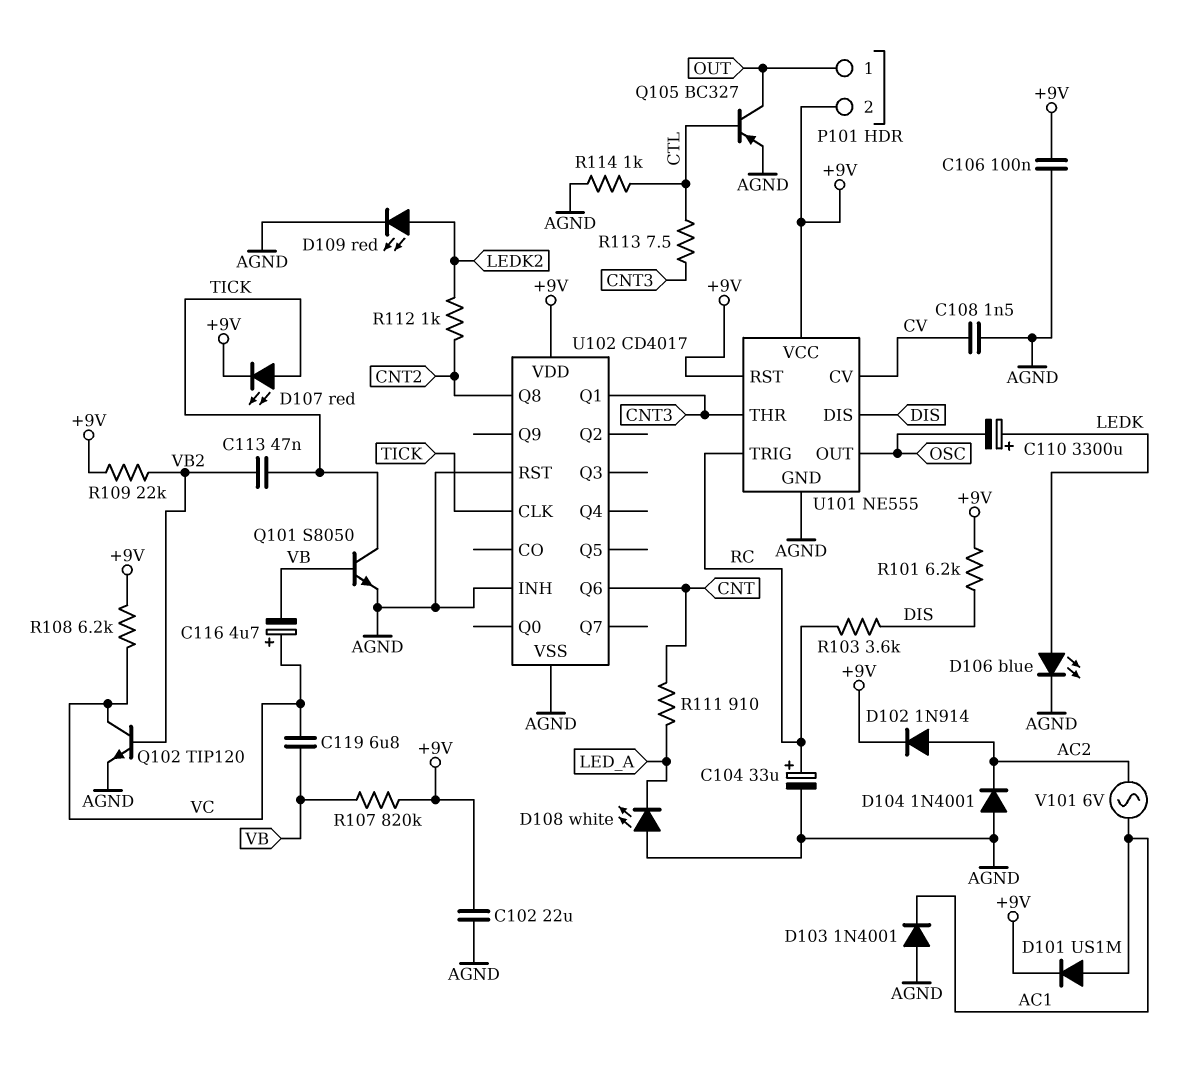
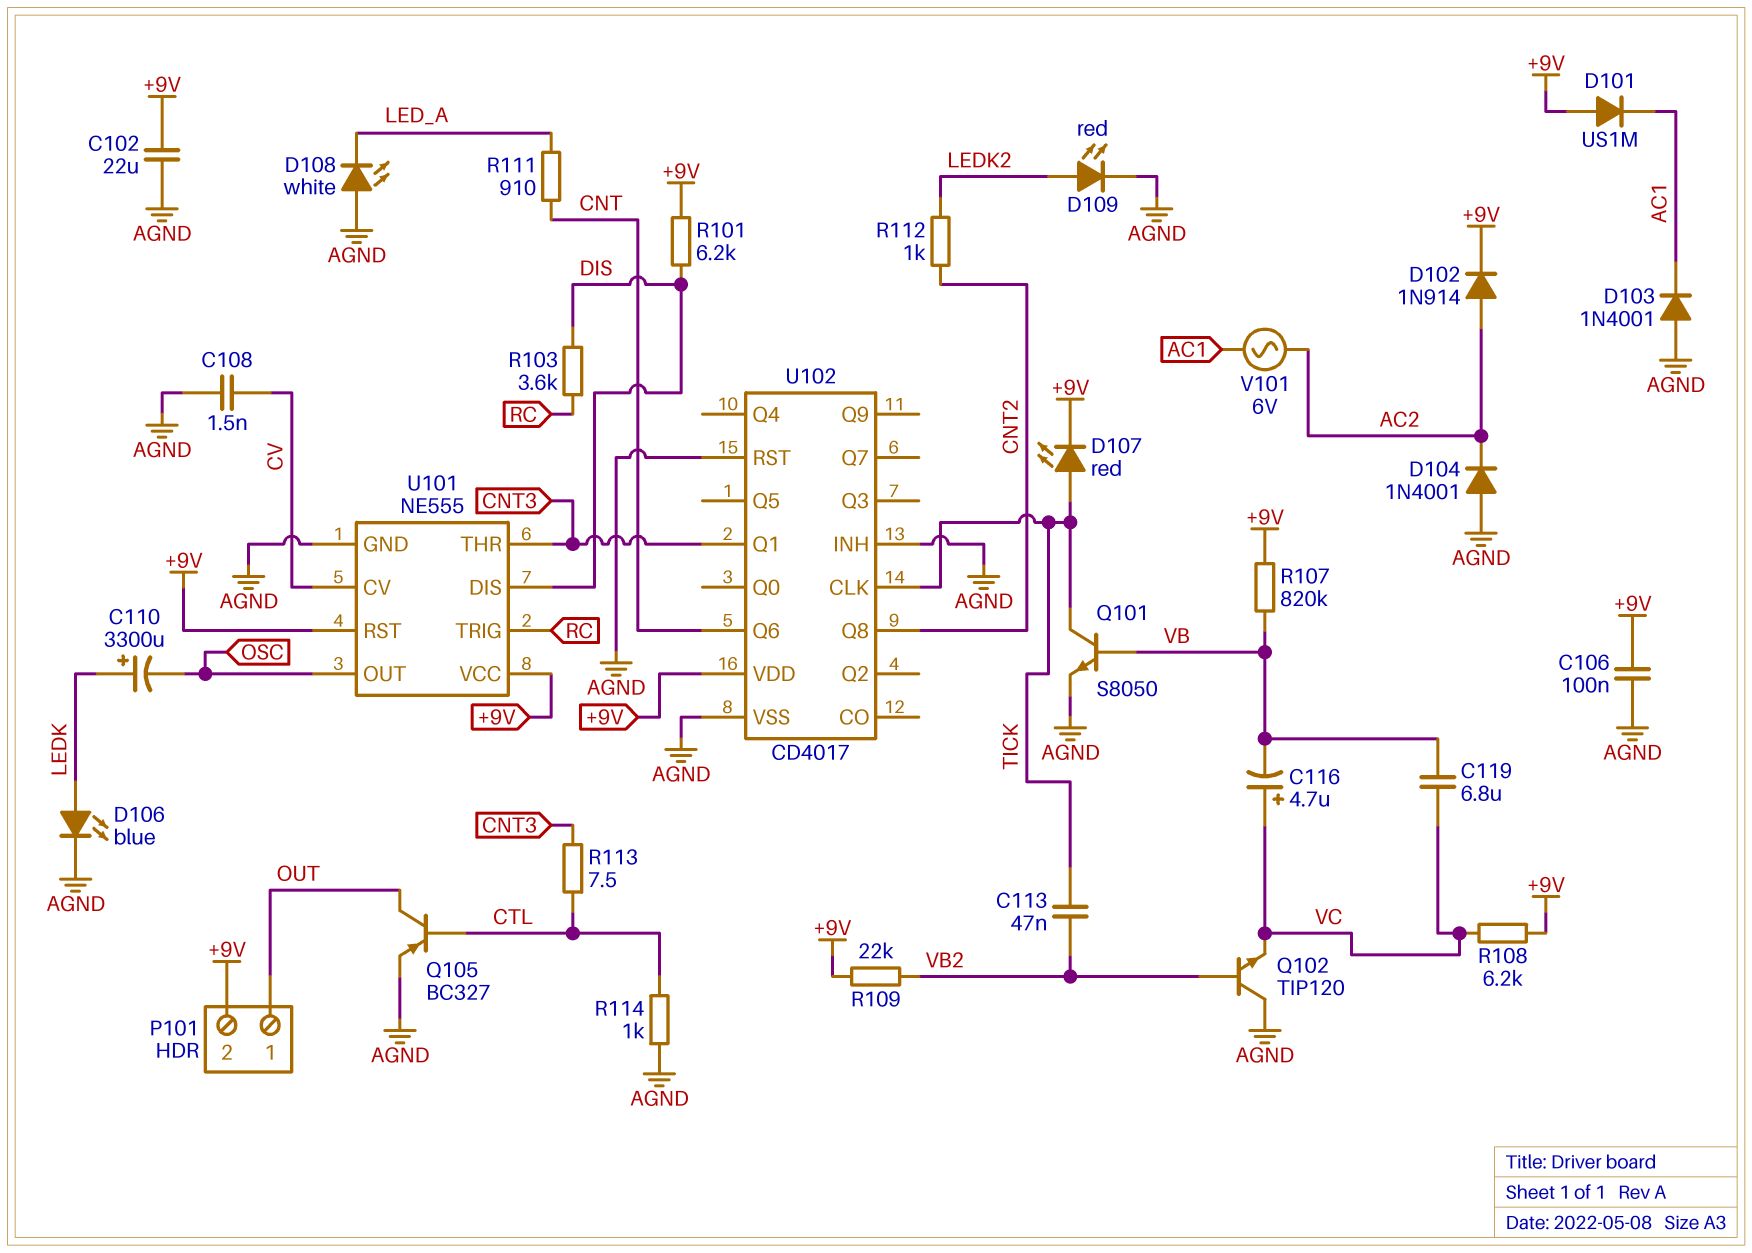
C104: 33uF (plus RC, minus AGND) -> none
D101: diode US1M (A AC1, K +9V) -> diode US1M (A +9V, K AC1)
Q102: NPN TIP120 (B VB2, C VC, E AGND) -> NPN TIP120 (B VB2, C AGND, E VC)

